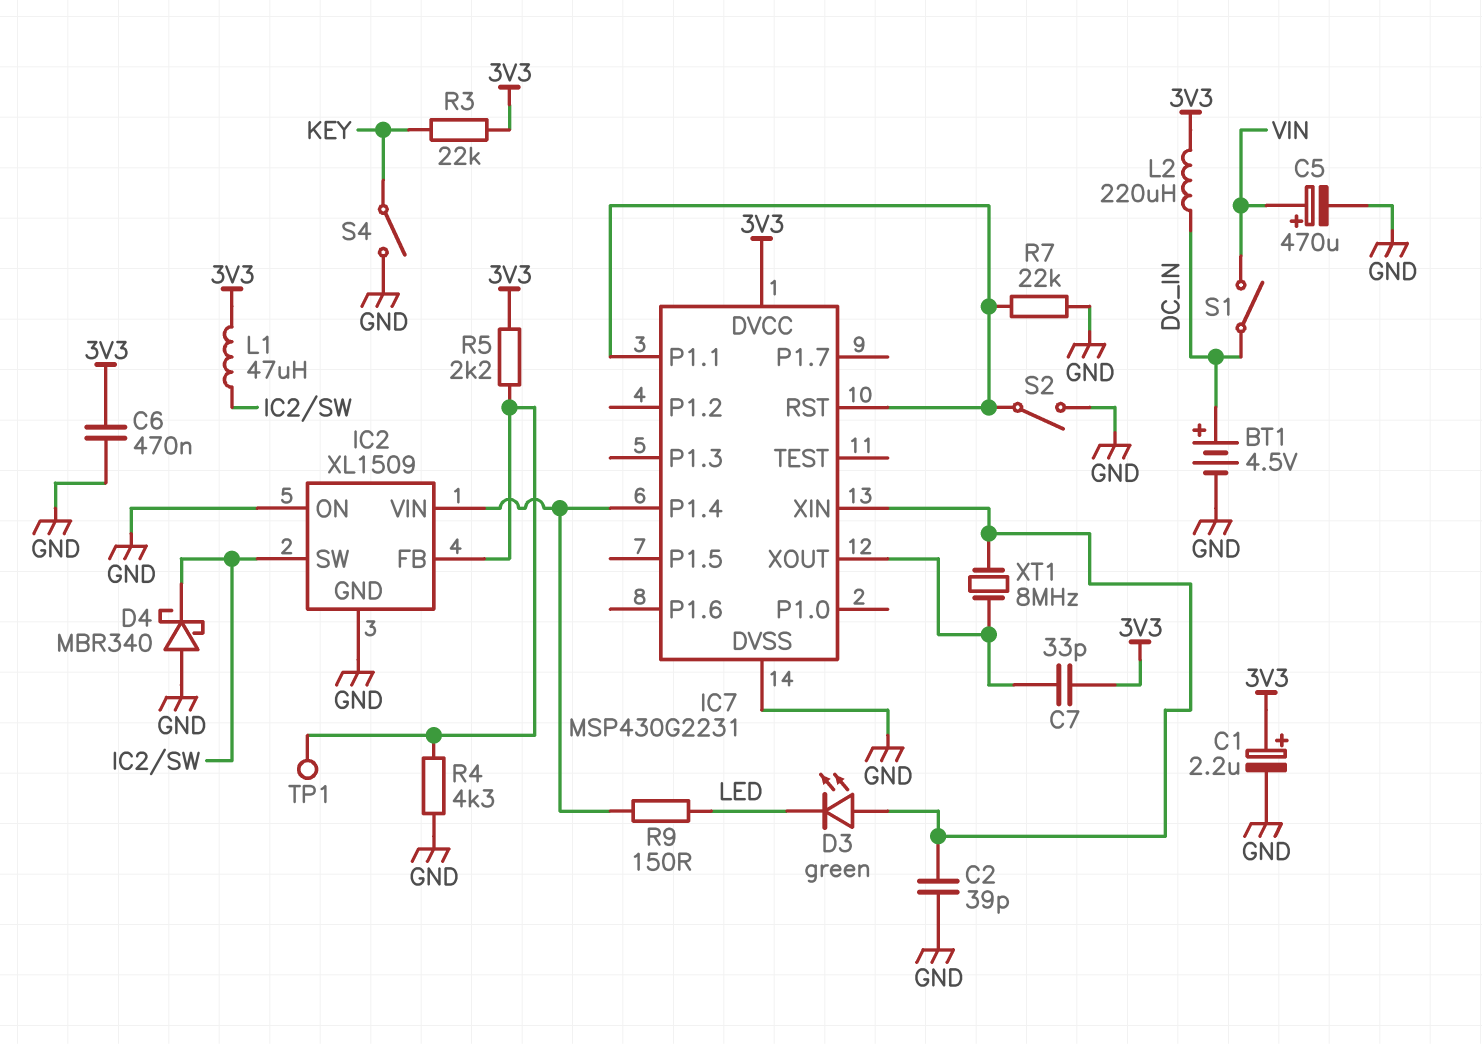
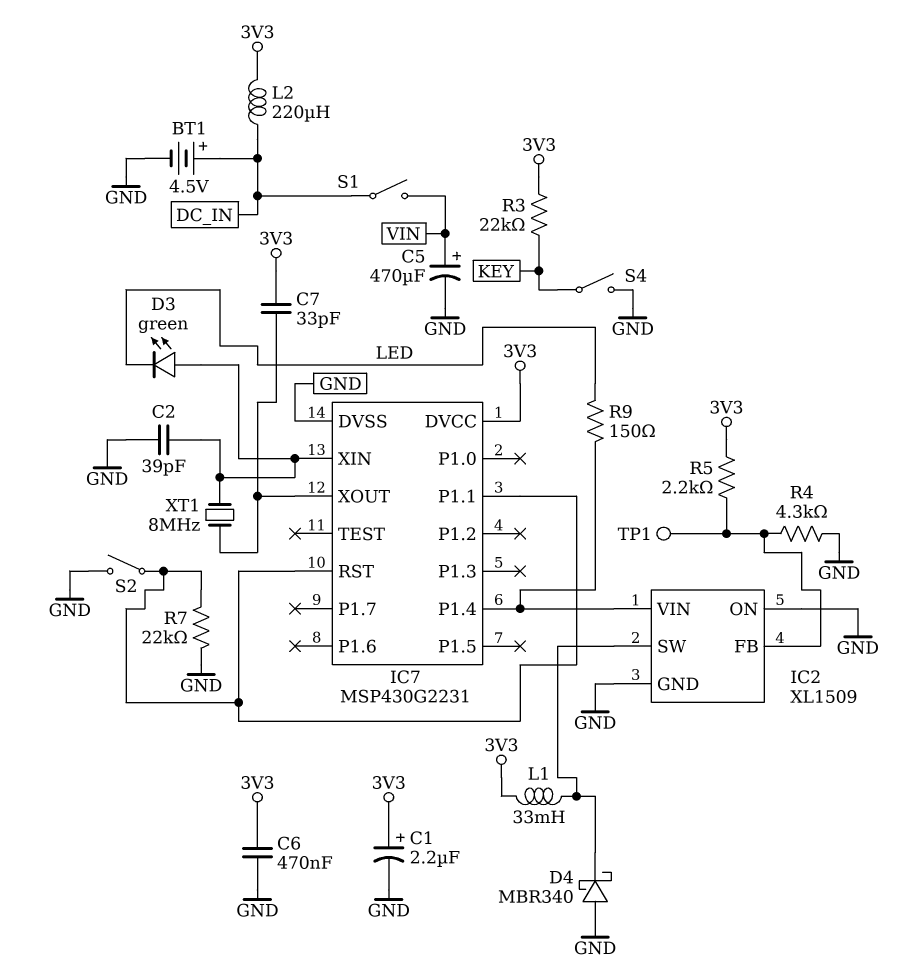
L1: 47uH (3V3, IC2/SW) -> 33mH (3V3, IC2/SW)

